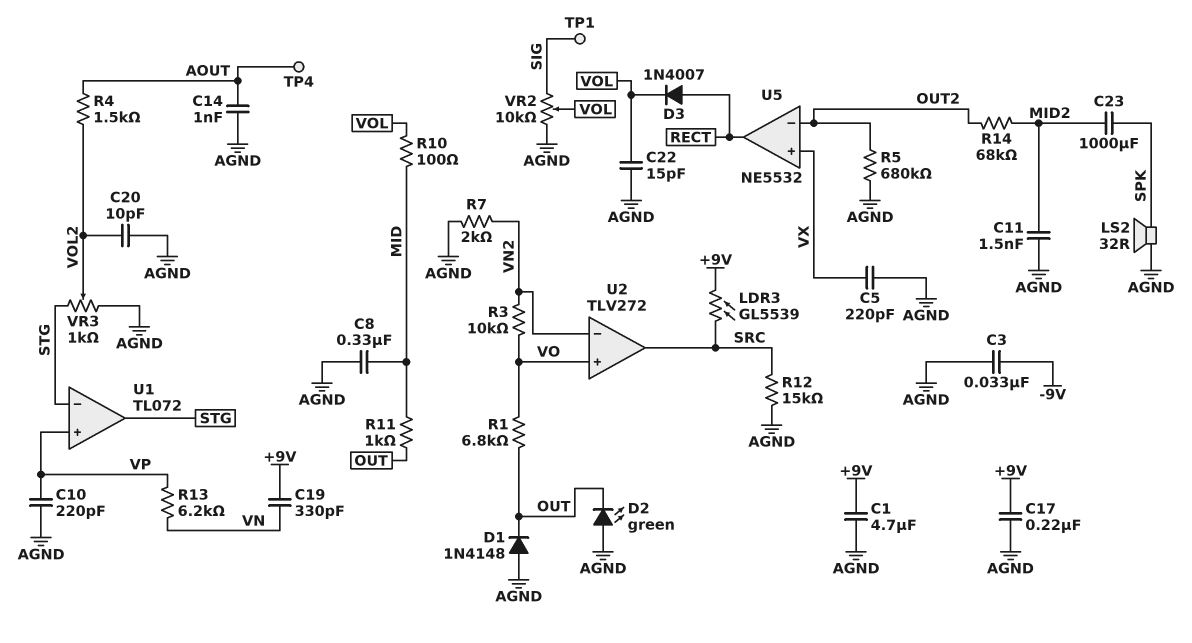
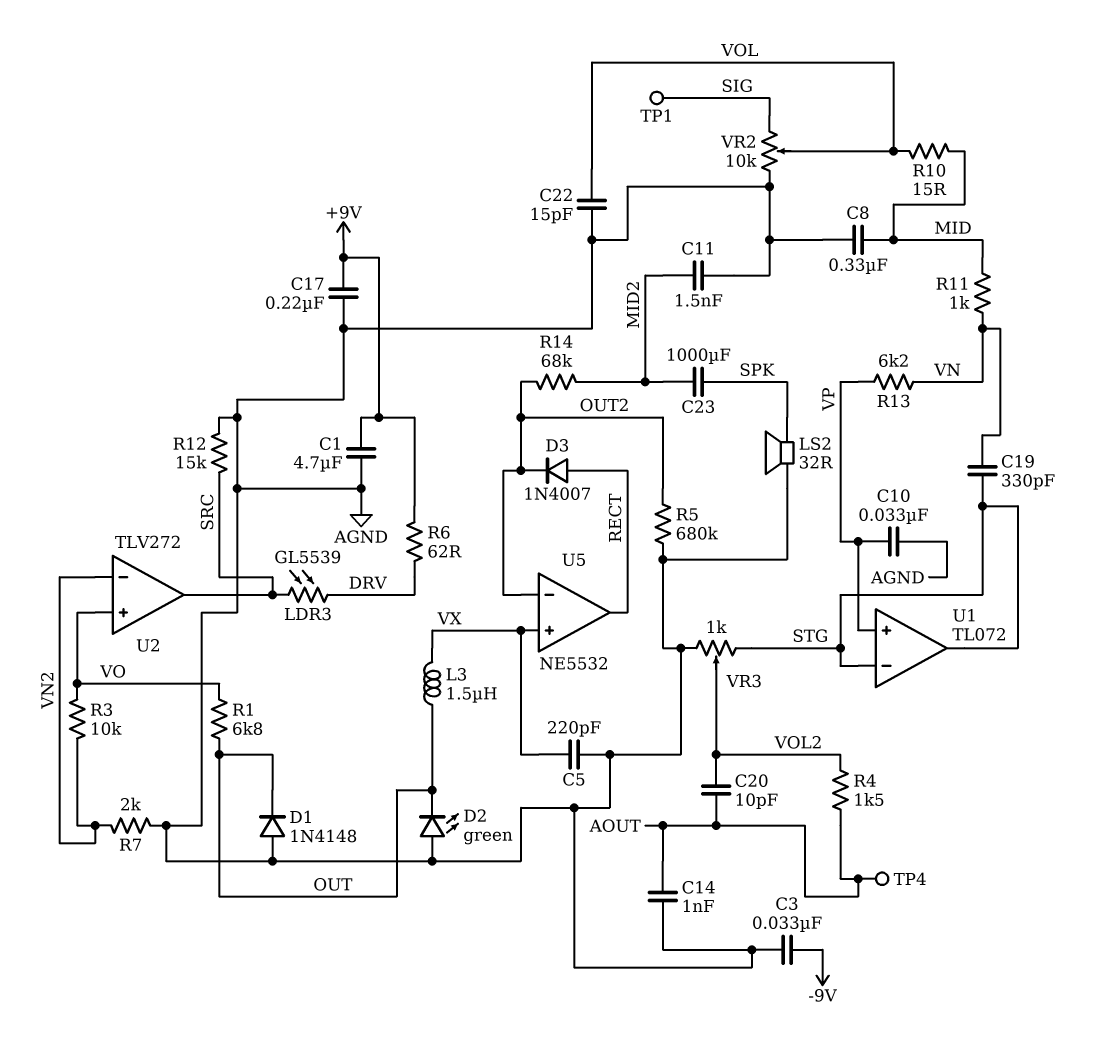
C10: 220pF (AGND, VP) -> 33nF (AGND, VP)
C19: 330pF (+9V, VN) -> 330pF (STG, VN)
C20: 10pF (AGND, VOL2) -> 10pF (AOUT, VOL2)
D3: diode 1N4007 (A RECT, K VOL) -> diode 1N4007 (A RECT, K OUT2)
L3: none -> 1.5uH (OUT, VX)
LDR3: GL5539 (+9V, SRC) -> GL5539 (DRV, SRC)
R6: none -> 62 (+9V, DRV)
R10: 100 (MID, VOL) -> 15 (MID, VOL)
R11: 1k (MID, OUT) -> 1k (MID, VN)

